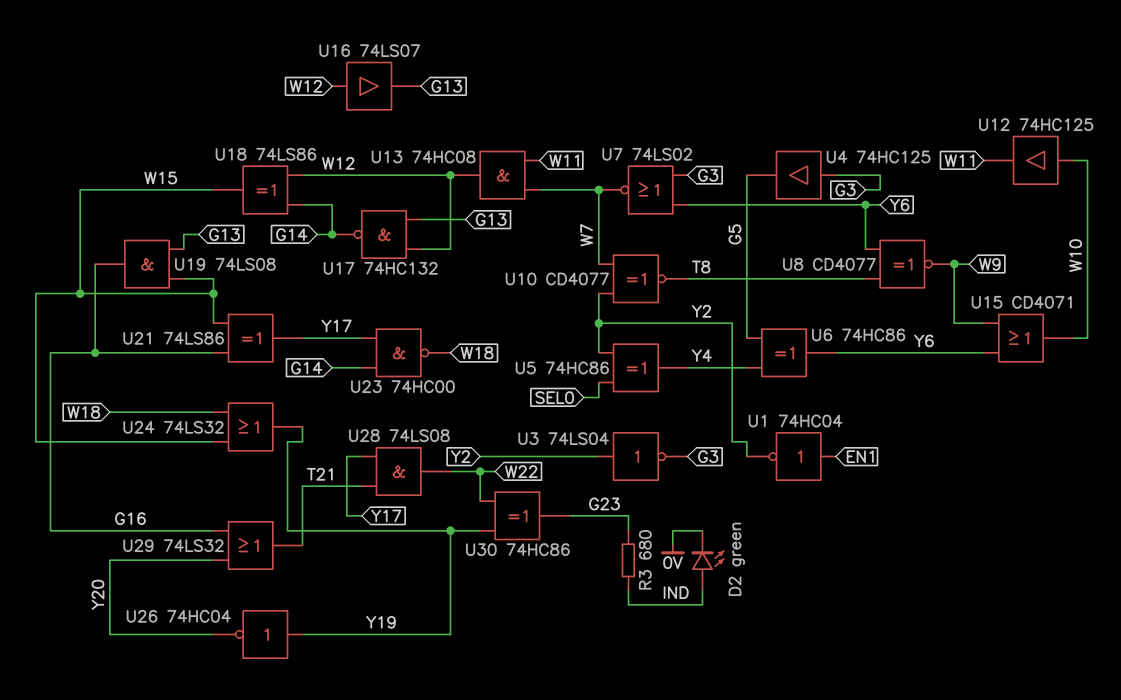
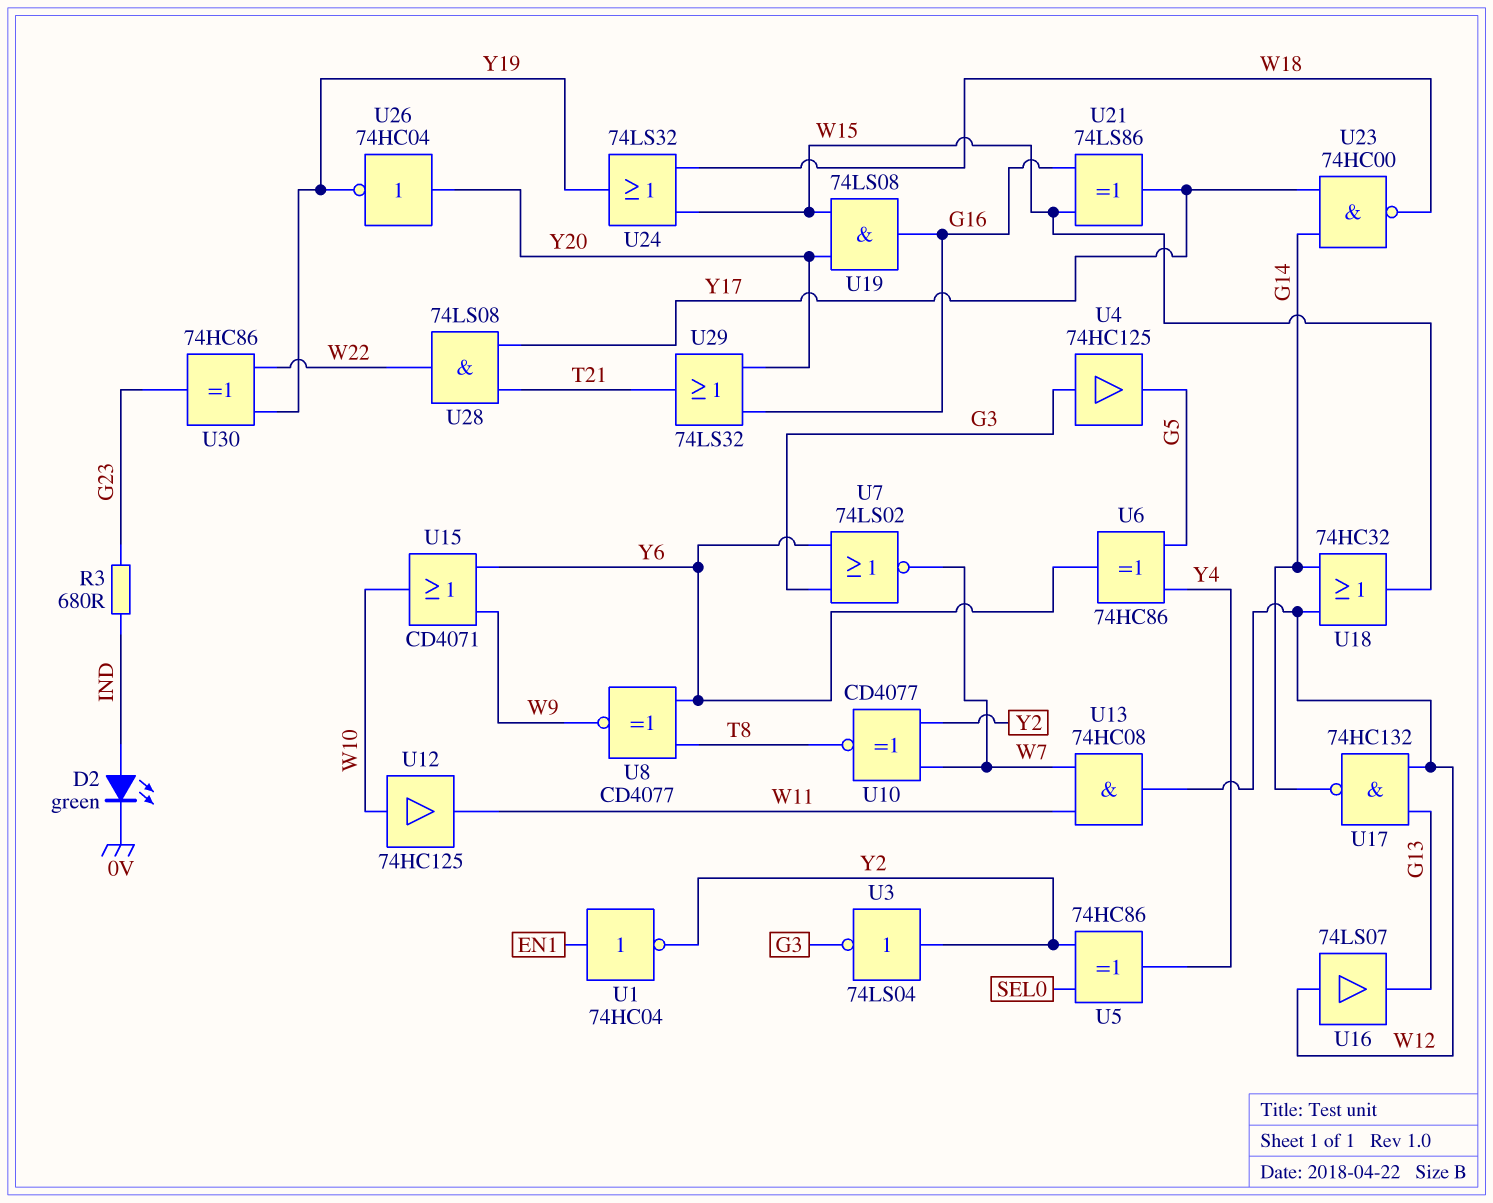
U18: XOR 74LS86 (in G14, in W12, out W15) -> OR 74HC32 (in G14, in W12, out W15)
U19: AND 74LS08 (in G13, in W15, out G16) -> AND 74LS08 (in W15, in Y20, out G16)
U26: NOT 74HC04 (in Y19, out Y20) -> NOT 74HC04 (in Y20, out Y19)

